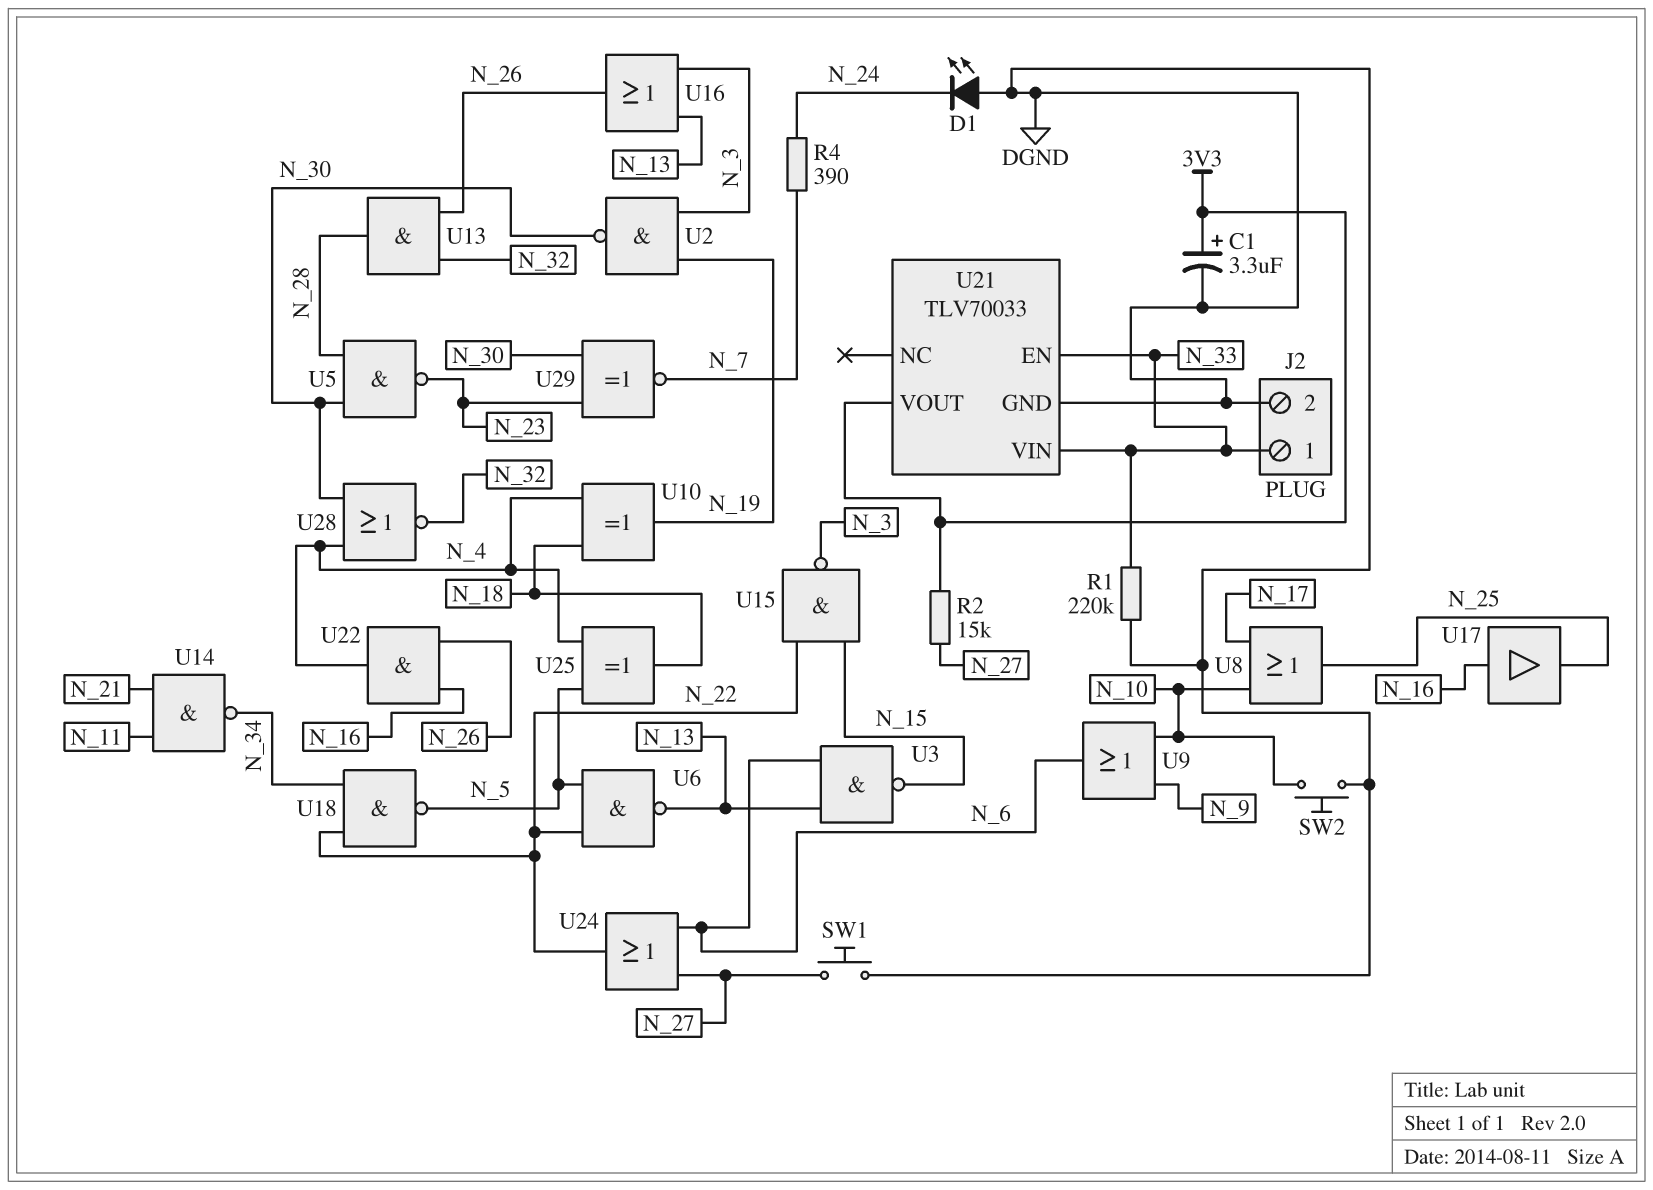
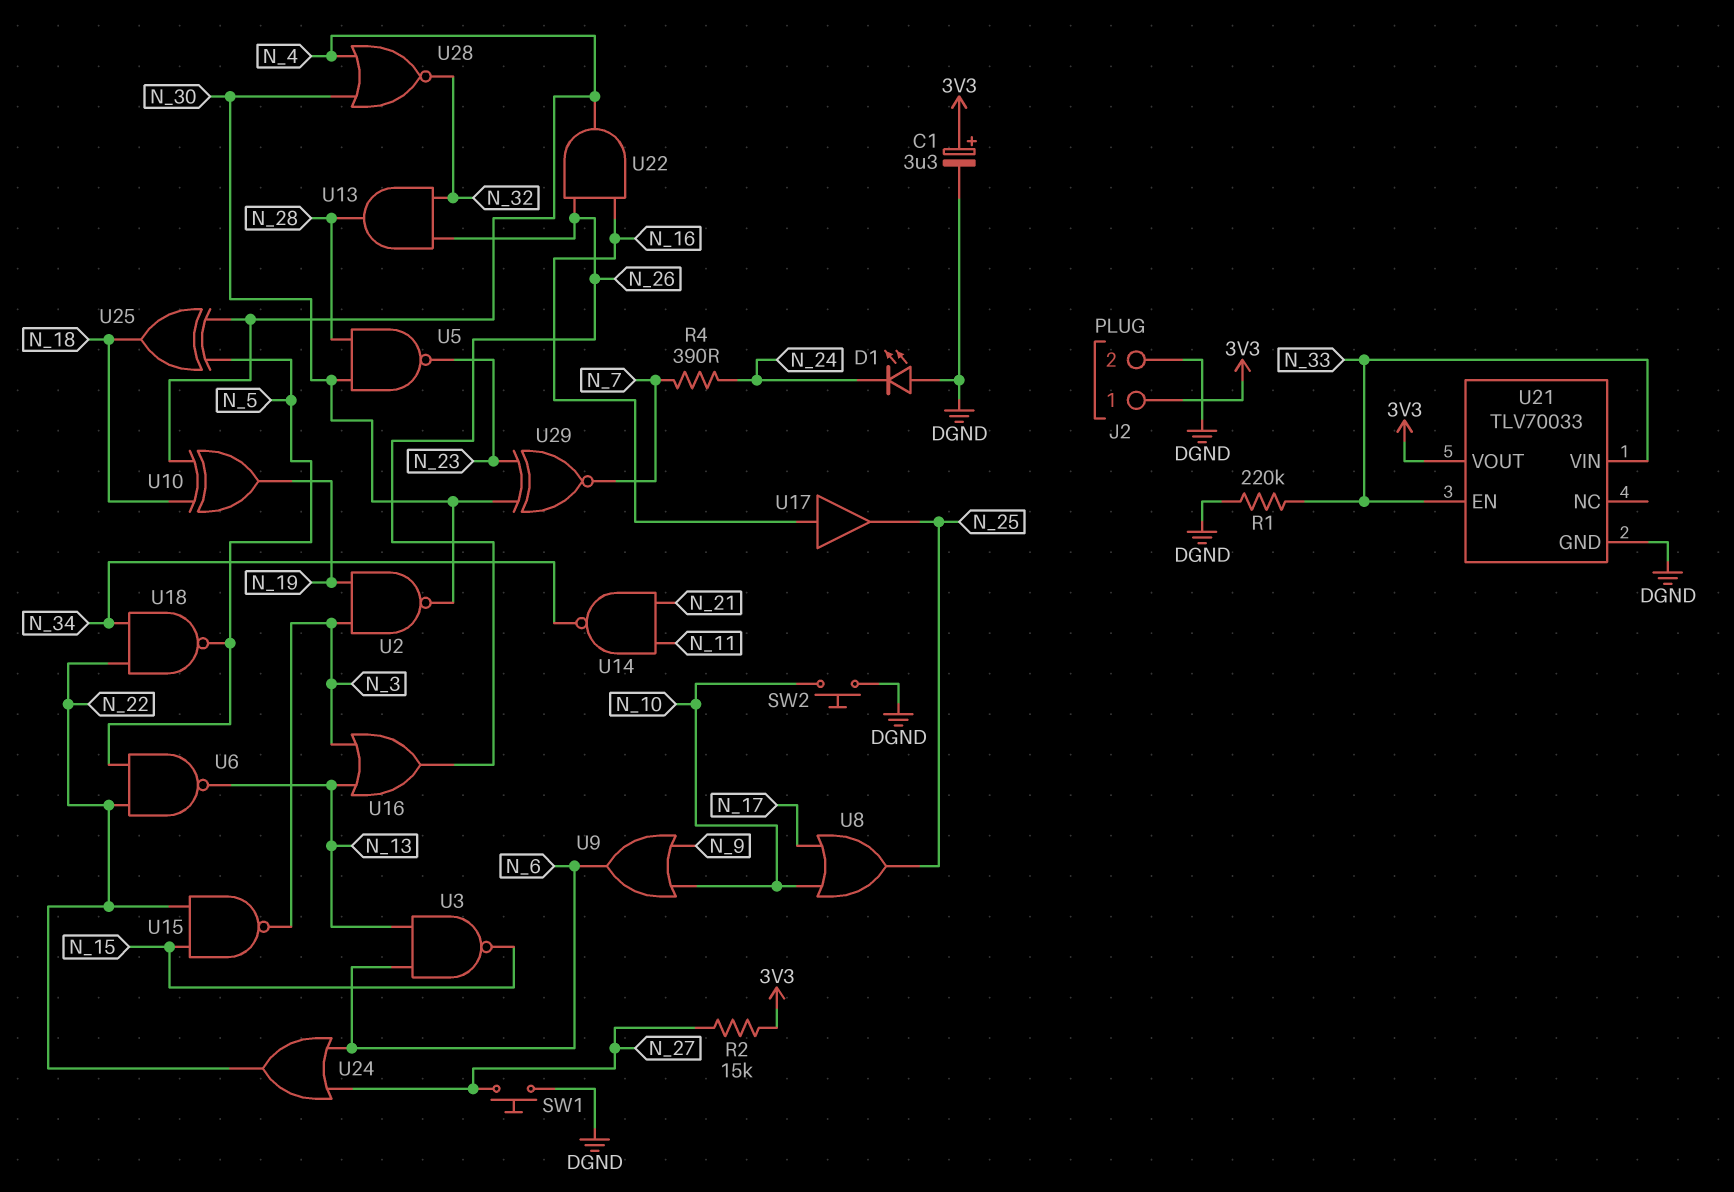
J2 pin 1: N_33 -> 3V3

